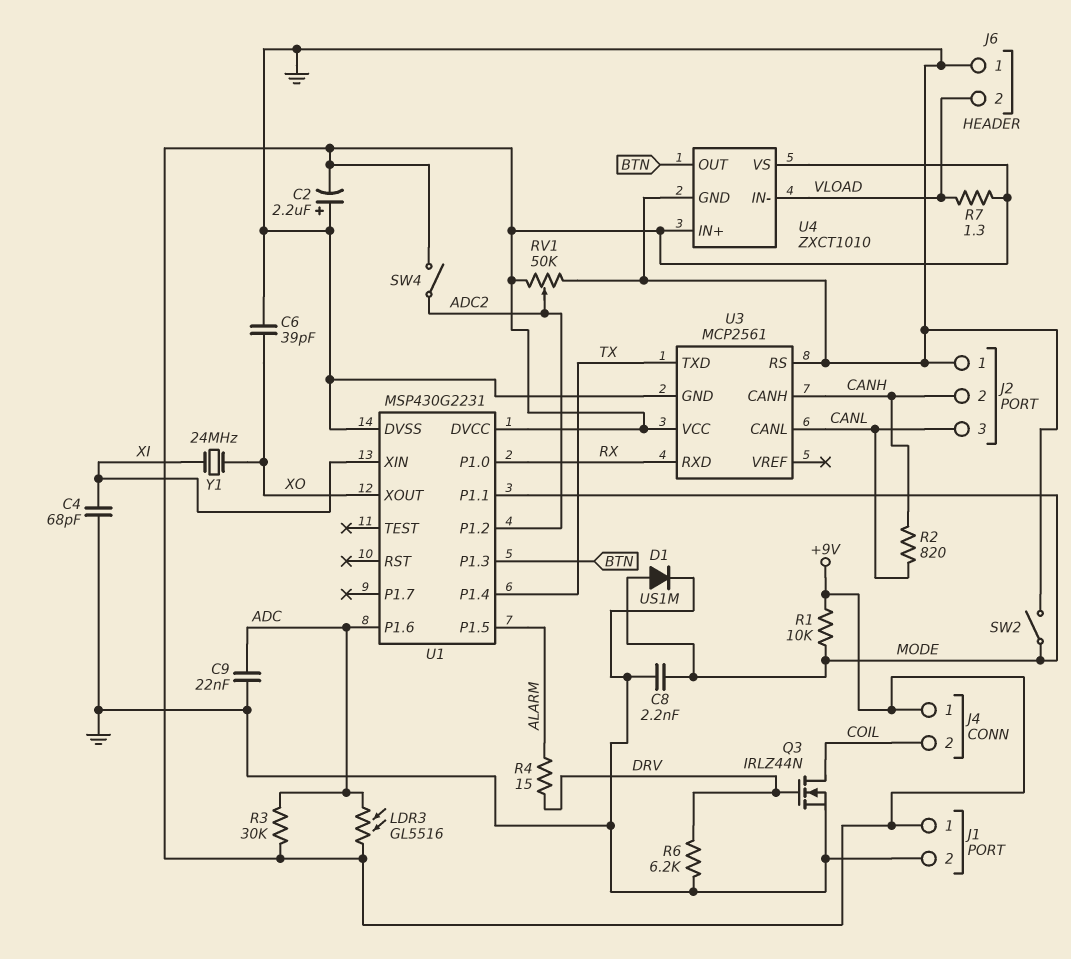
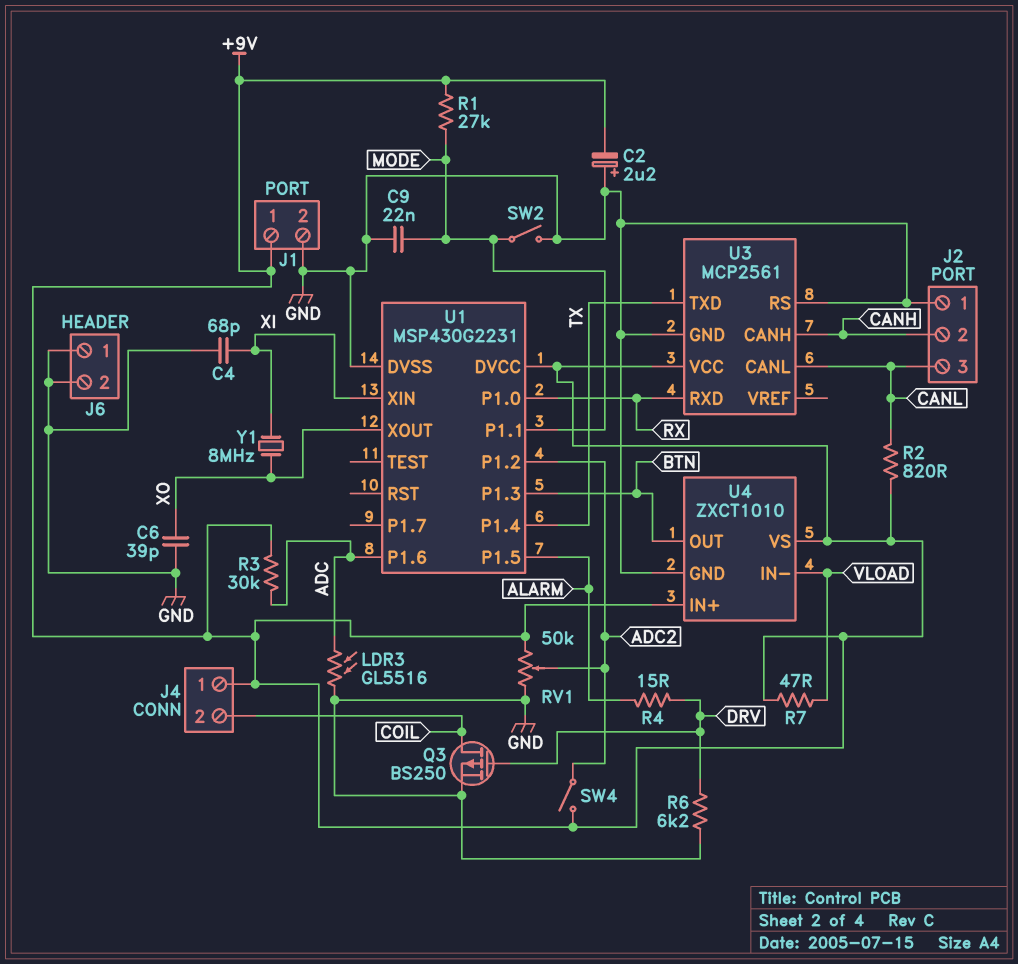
C8: 2.2nF (GND, MODE) -> none
C9: 22nF (ADC, GND) -> 22nF (GND, MODE)
D1: diode US1M (A MODE, K GND) -> none
J6 pin 2: VLOAD -> GND
LDR3: GL5516 (+9V, ADC) -> GL5516 (ADC, GND)
Q3: NMOS IRLZ44N (G DRV, D COIL, S GND) -> PMOS BS250 (G DRV, D COIL, S GND)
R1: 10k (+9V, MODE) -> 27k (+9V, MODE)
R2: 820 (CANH, CANL) -> 820 (+9V, CANL)
R7: 1.3 (+9V, VLOAD) -> 47 (+9V, VLOAD)
Y1: 24MHz (XI, XO) -> 8MHz (XI, XO)

